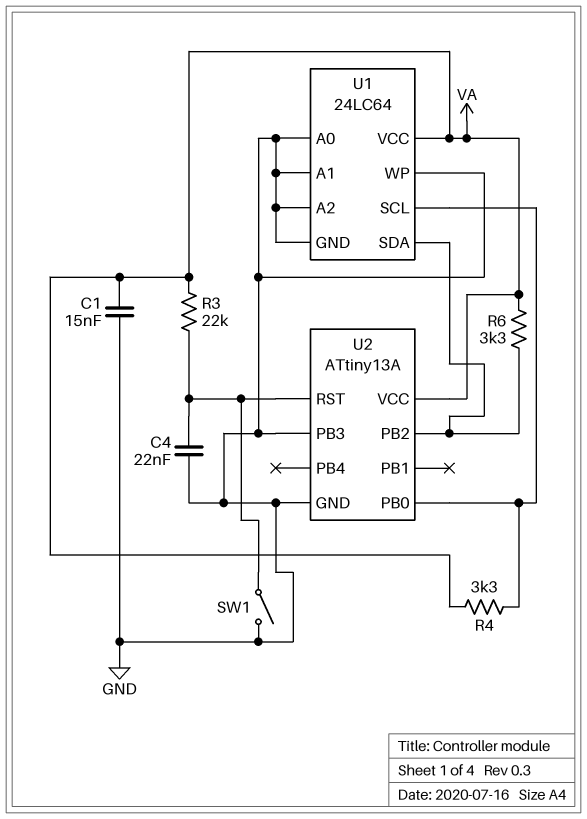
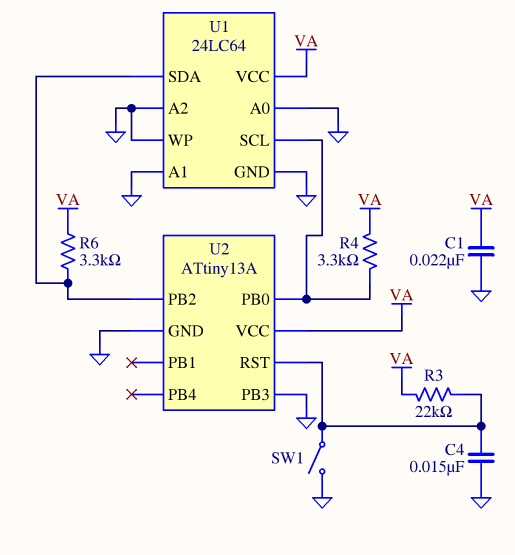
C1: 15nF (GND, VA) -> 22nF (GND, VA)
C4: 22nF (GND, U2/RST) -> 15nF (GND, U2/RST)

